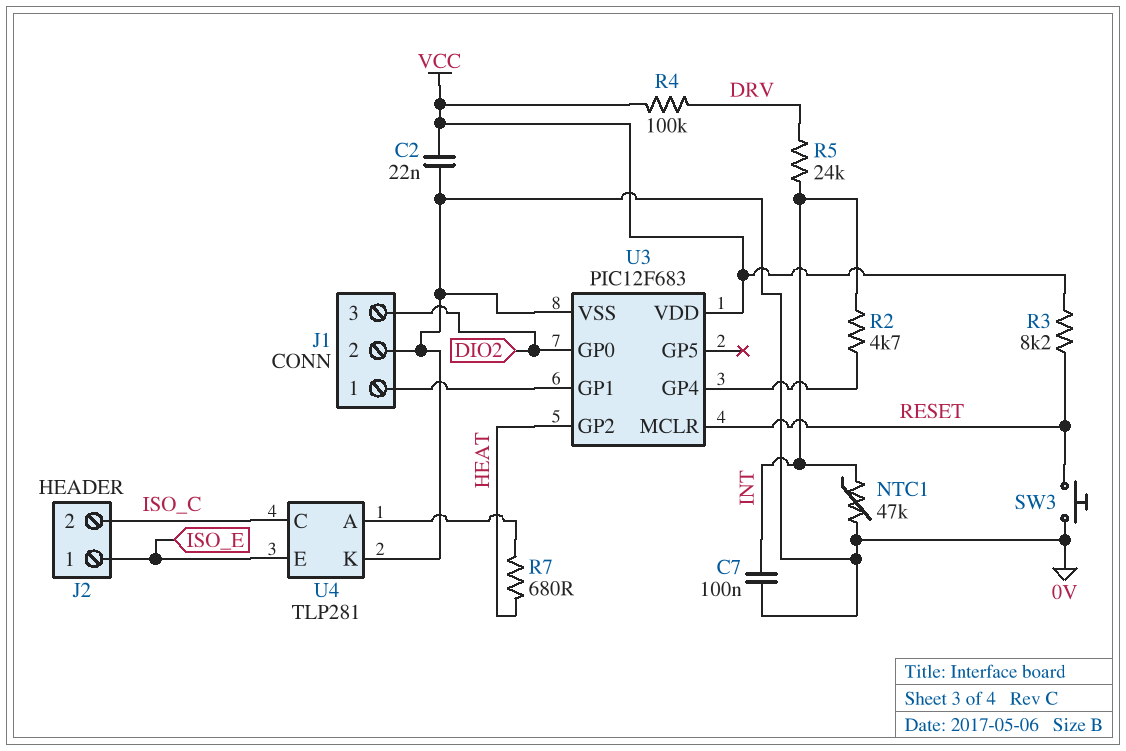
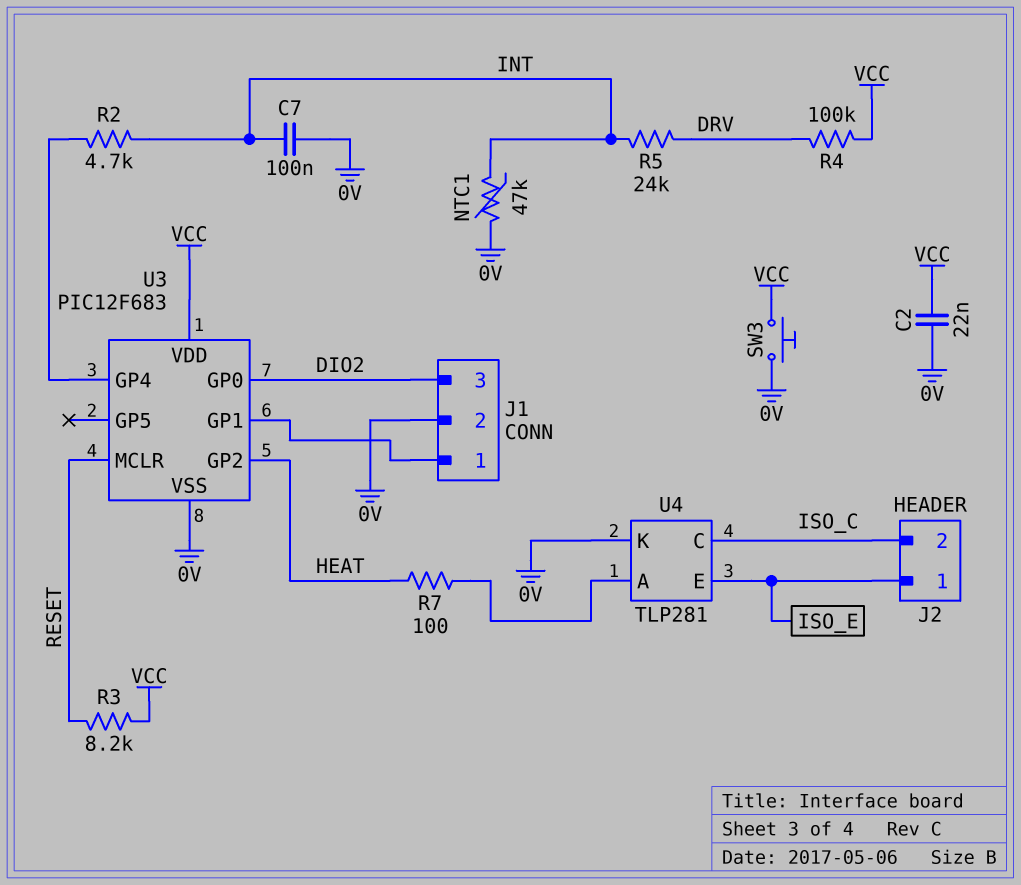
R7: 680 (HEAT, U4/A) -> 100 (HEAT, U4/A)
SW3: button (0V, RESET) -> button (0V, VCC)

